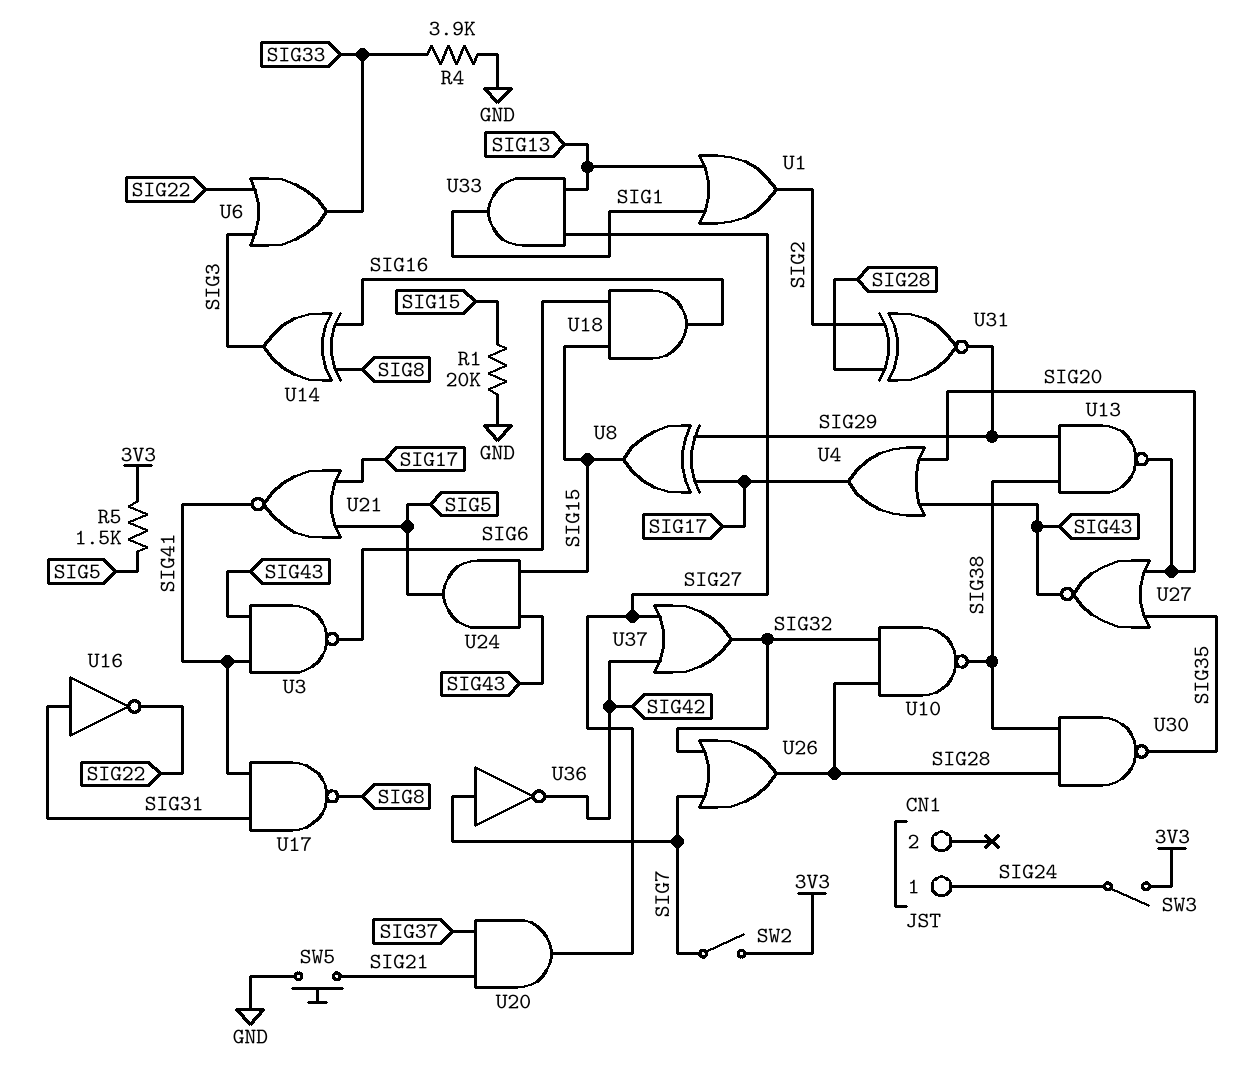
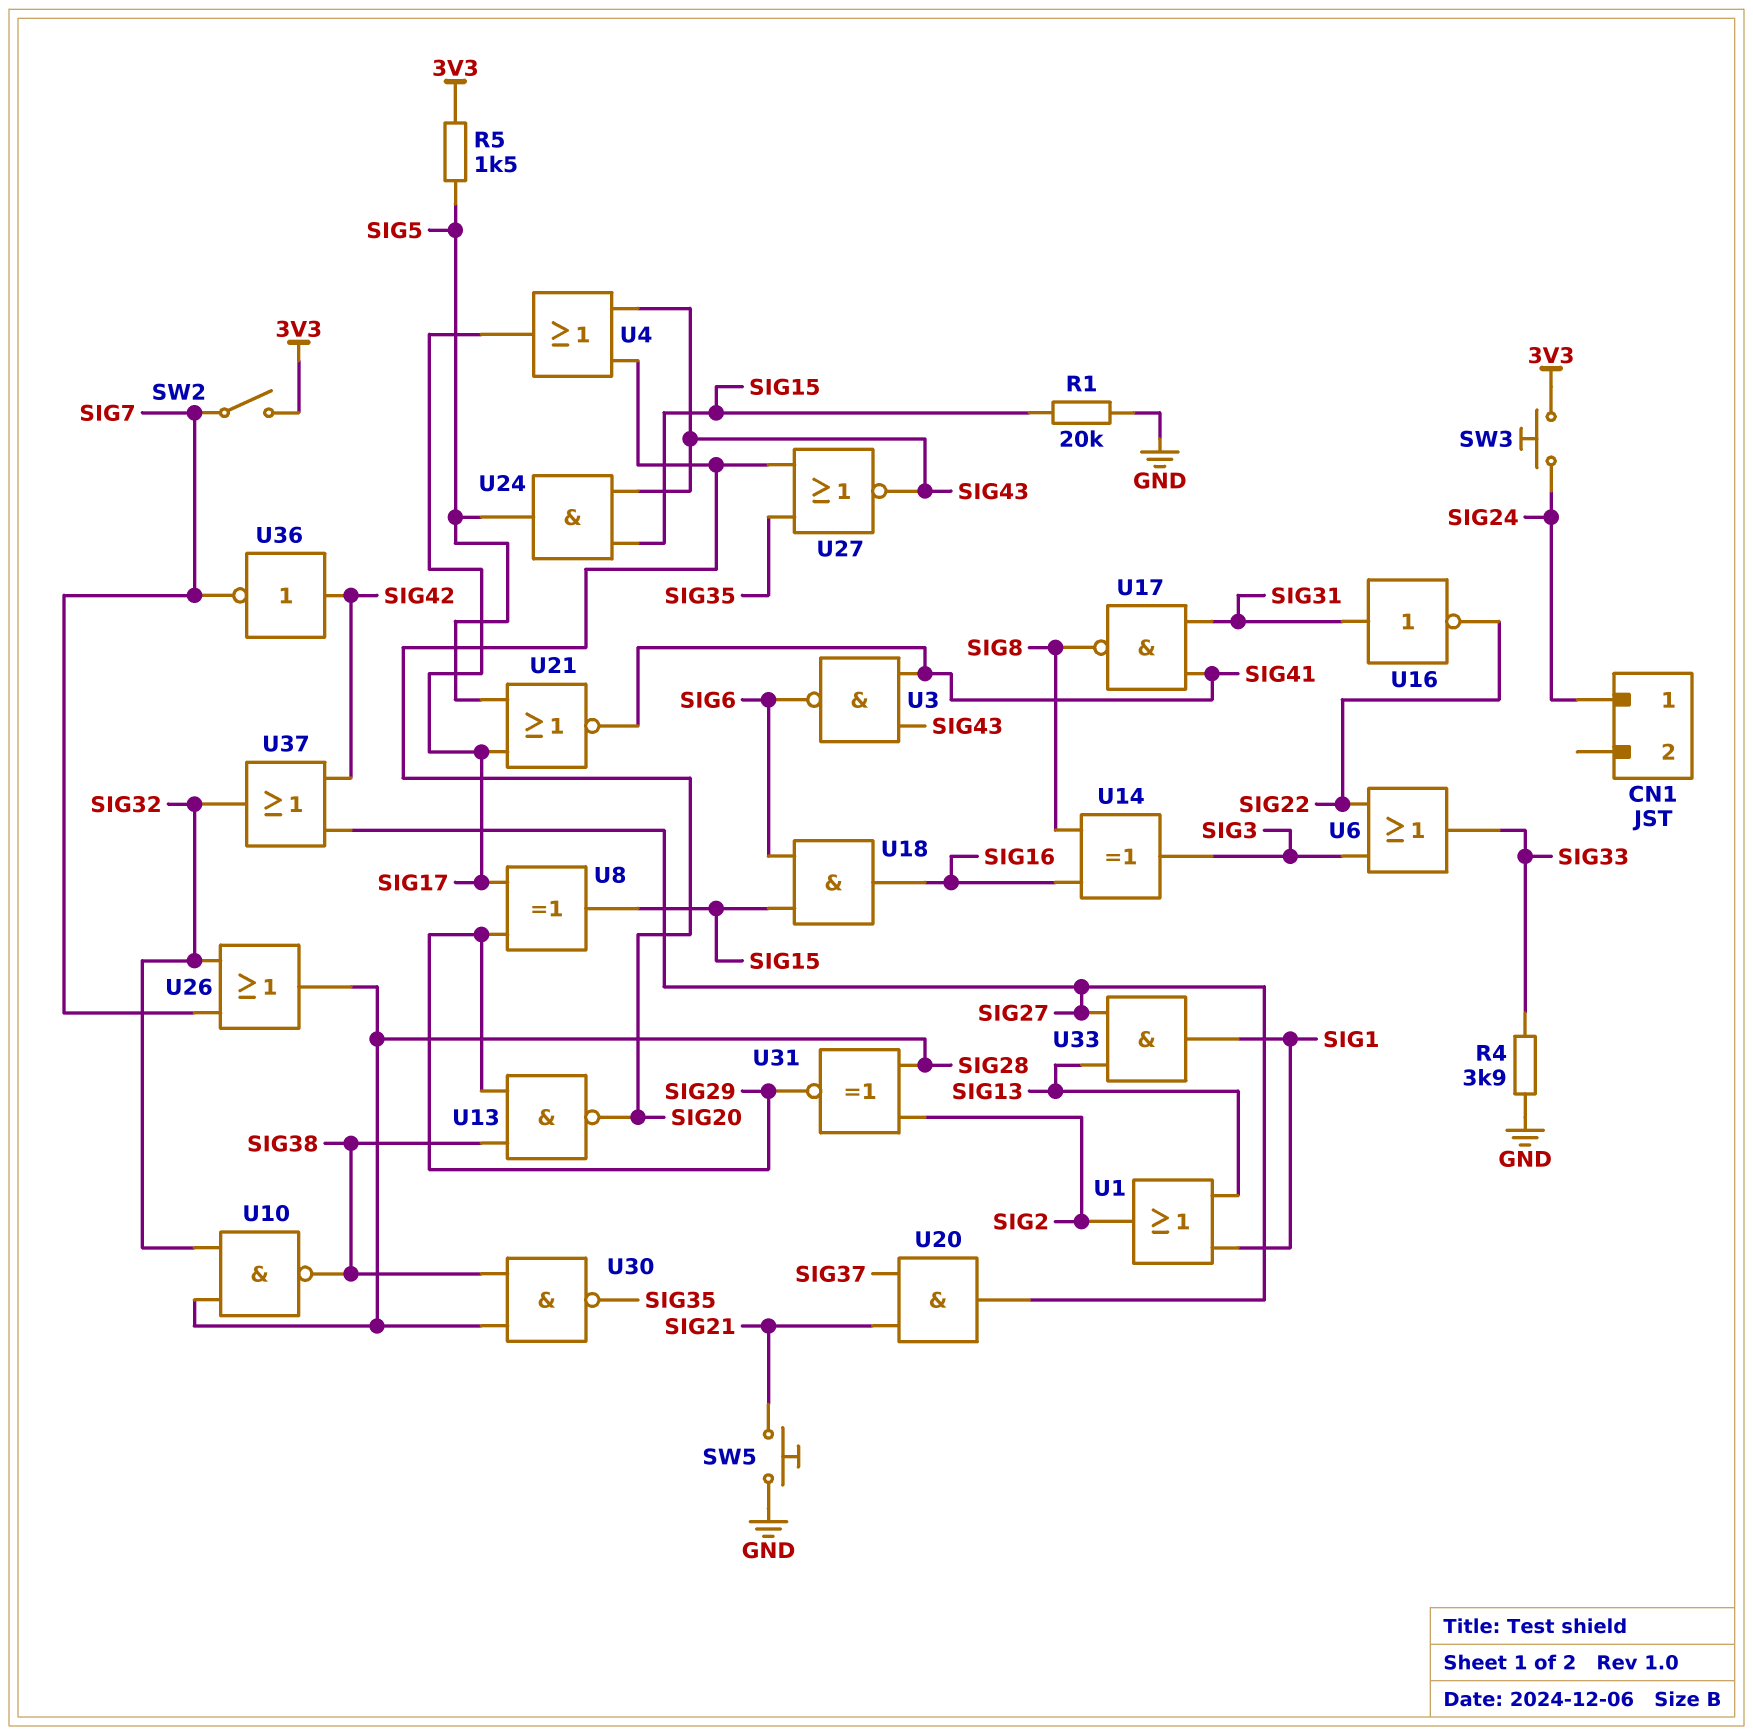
SW3: switch (3V3, SIG24) -> button (3V3, SIG24)
U36: NOT (in SIG7, out SIG42) -> NOT (in SIG42, out SIG7)

